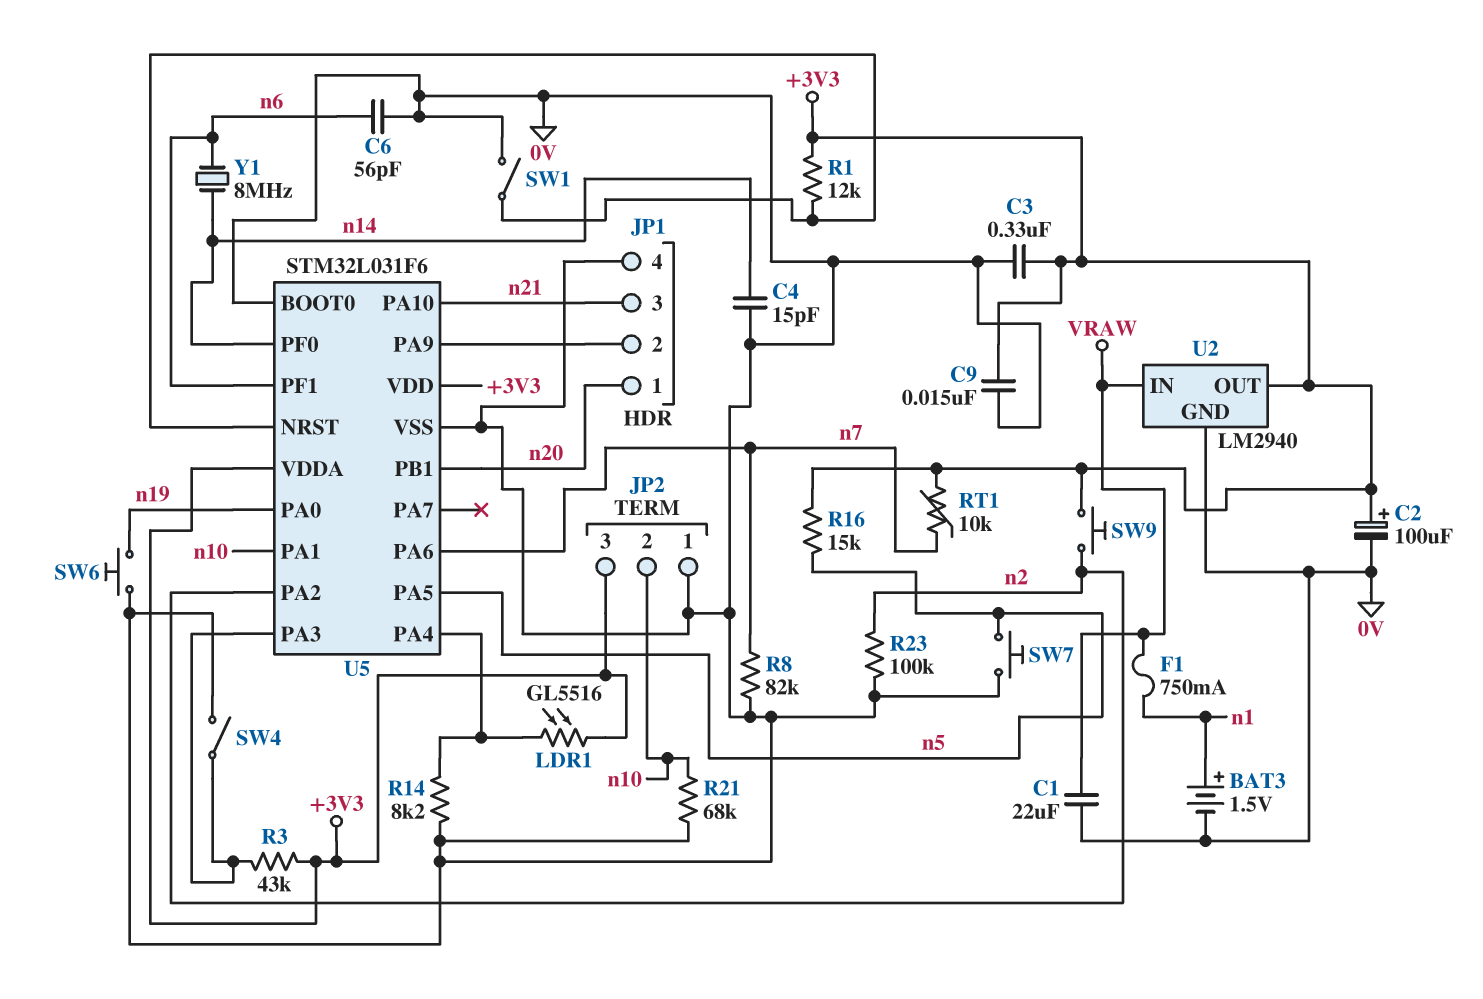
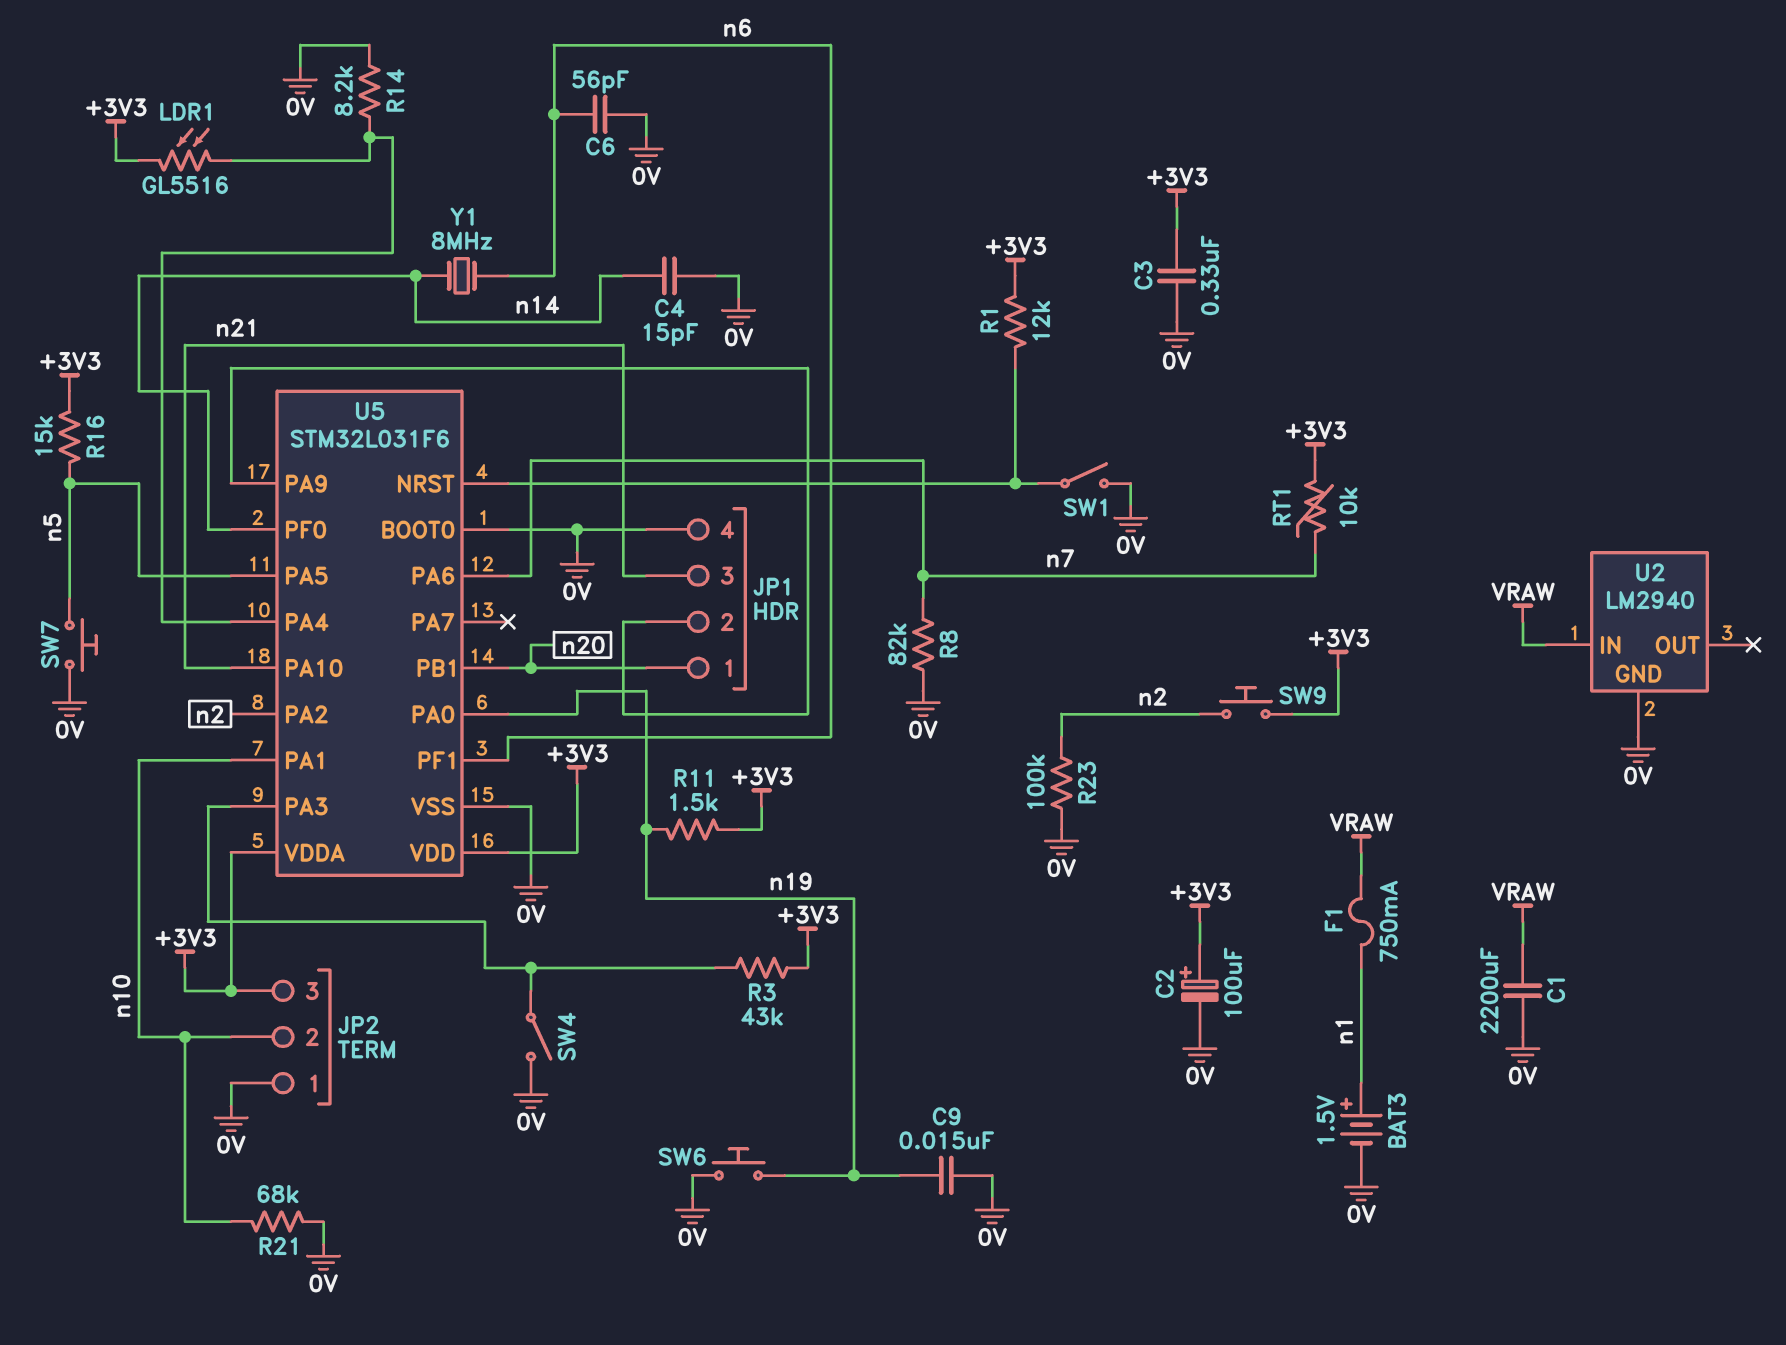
C1: 22uF (0V, VRAW) -> 2200uF (0V, VRAW)
C9: 15nF (+3V3, 0V) -> 15nF (0V, n19)
R11: none -> 1.5k (+3V3, n19)
U2 pin OUT: +3V3 -> none

